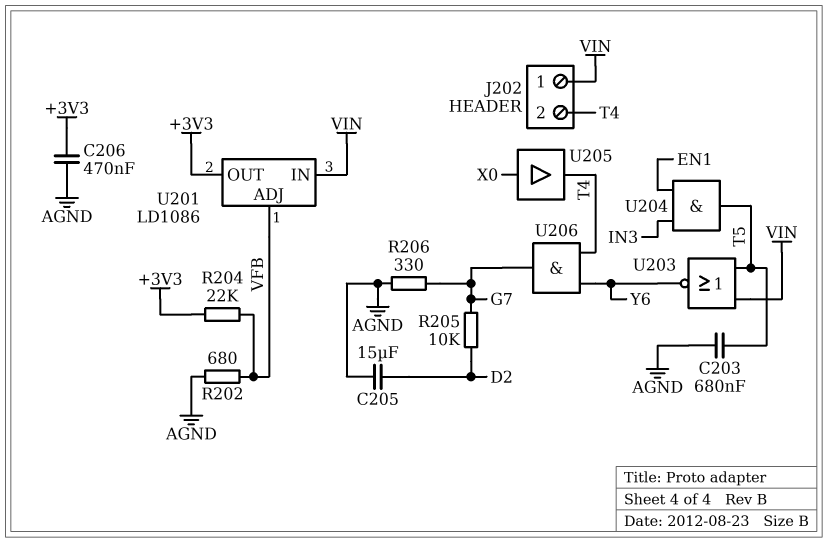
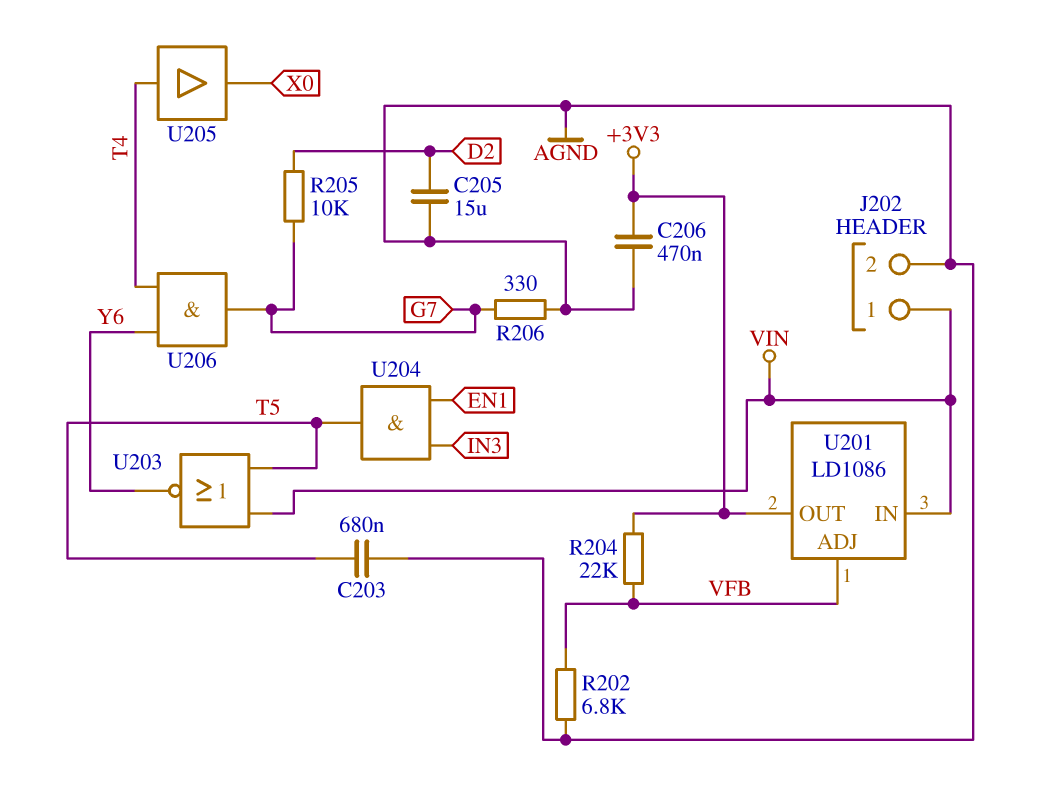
J202 pin 2: T4 -> AGND
R202: 680 (AGND, VFB) -> 6.8k (AGND, VFB)
U205: buffer (in X0, out T4) -> buffer (in T4, out X0)

